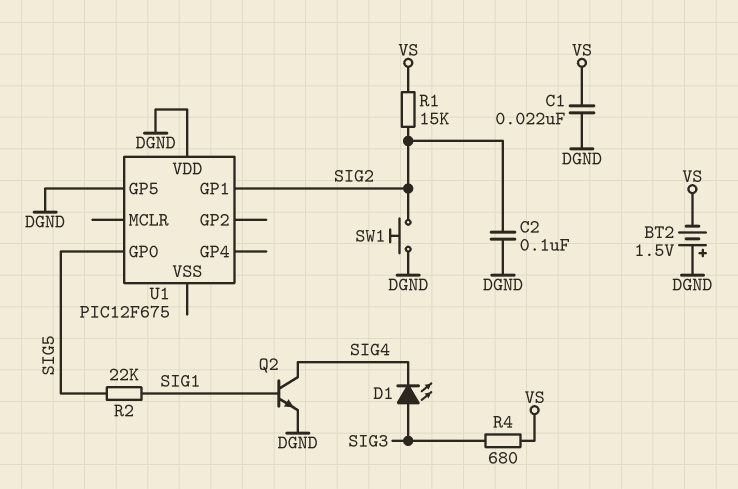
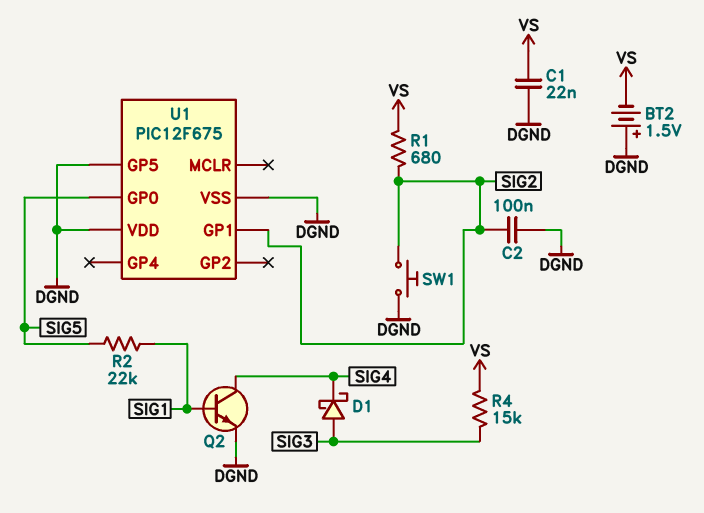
D1: LED (A SIG3, K SIG4) -> schottky (A SIG3, K SIG4)
R1: 15k (SIG2, VS) -> 680 (SIG2, VS)
R4: 680 (SIG3, VS) -> 15k (SIG3, VS)
U1 pin VSS: none -> DGND

